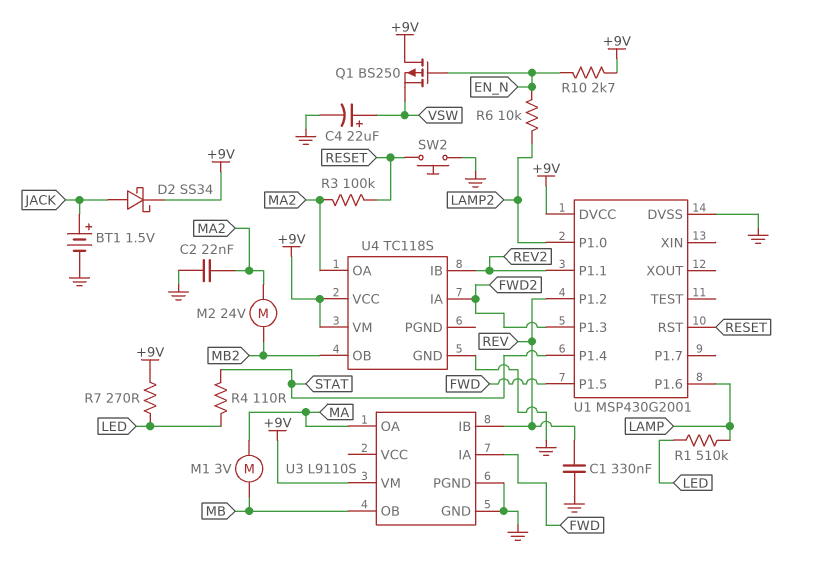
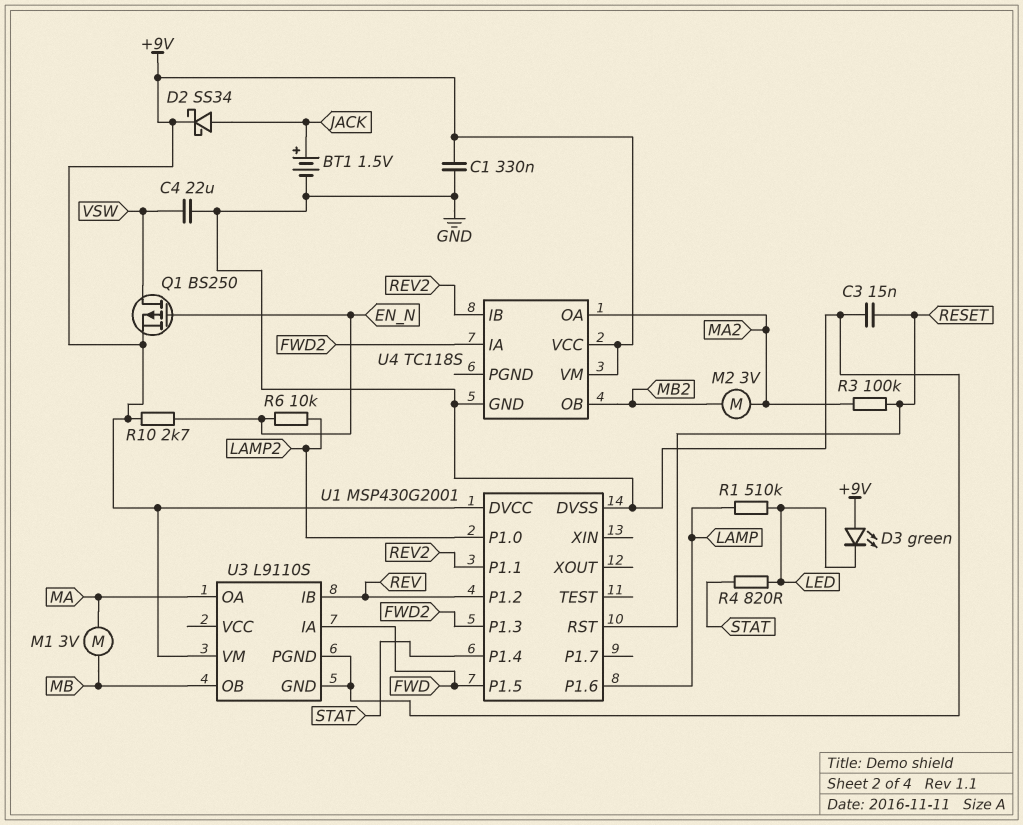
C1: 330nF (GND, REV) -> 330nF (+9V, GND)
C2: 22nF (GND, MA2) -> none
C3: none -> 15nF (GND, RESET)
C4: 22uF (plus VSW, minus GND) -> 22uF (GND, VSW)
D3: none -> LED green (A +9V, K LED)
M2: motor 24V (MA2, MB2) -> motor 3V (MA2, MB2)
Q1: PMOS BS250 (G EN_N, D +9V, S VSW) -> PMOS BS250 (G EN_N, D VSW, S +9V)
R4: 110 (LED, STAT) -> 820 (LED, STAT)
R7: 270 (+9V, LED) -> none
SW2: button (GND, RESET) -> none

